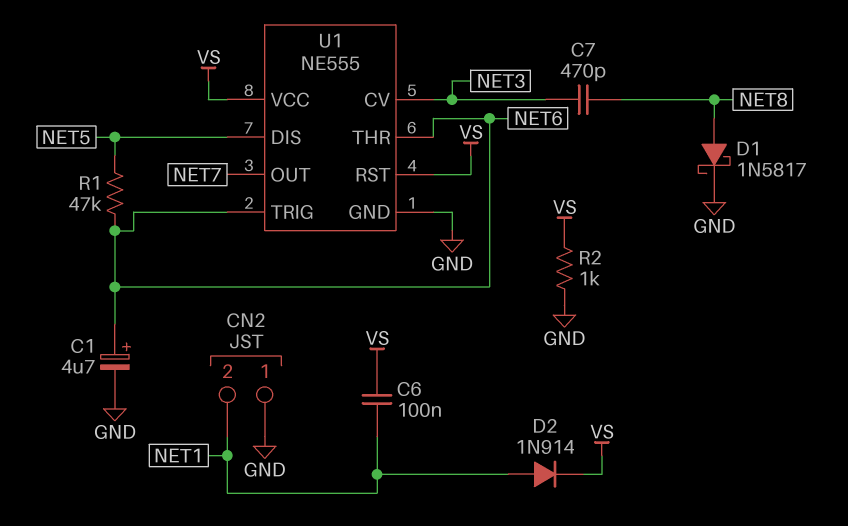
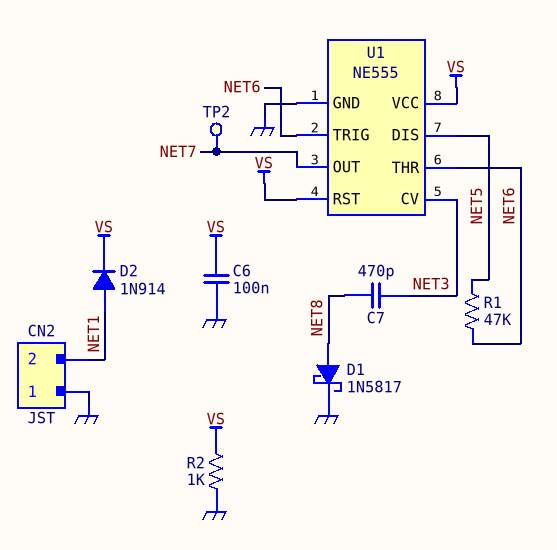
C1: 4.7uF (plus NET6, minus GND) -> none
C6: 100nF (NET1, VS) -> 100nF (GND, VS)
TP2: none -> test point (NET7)

